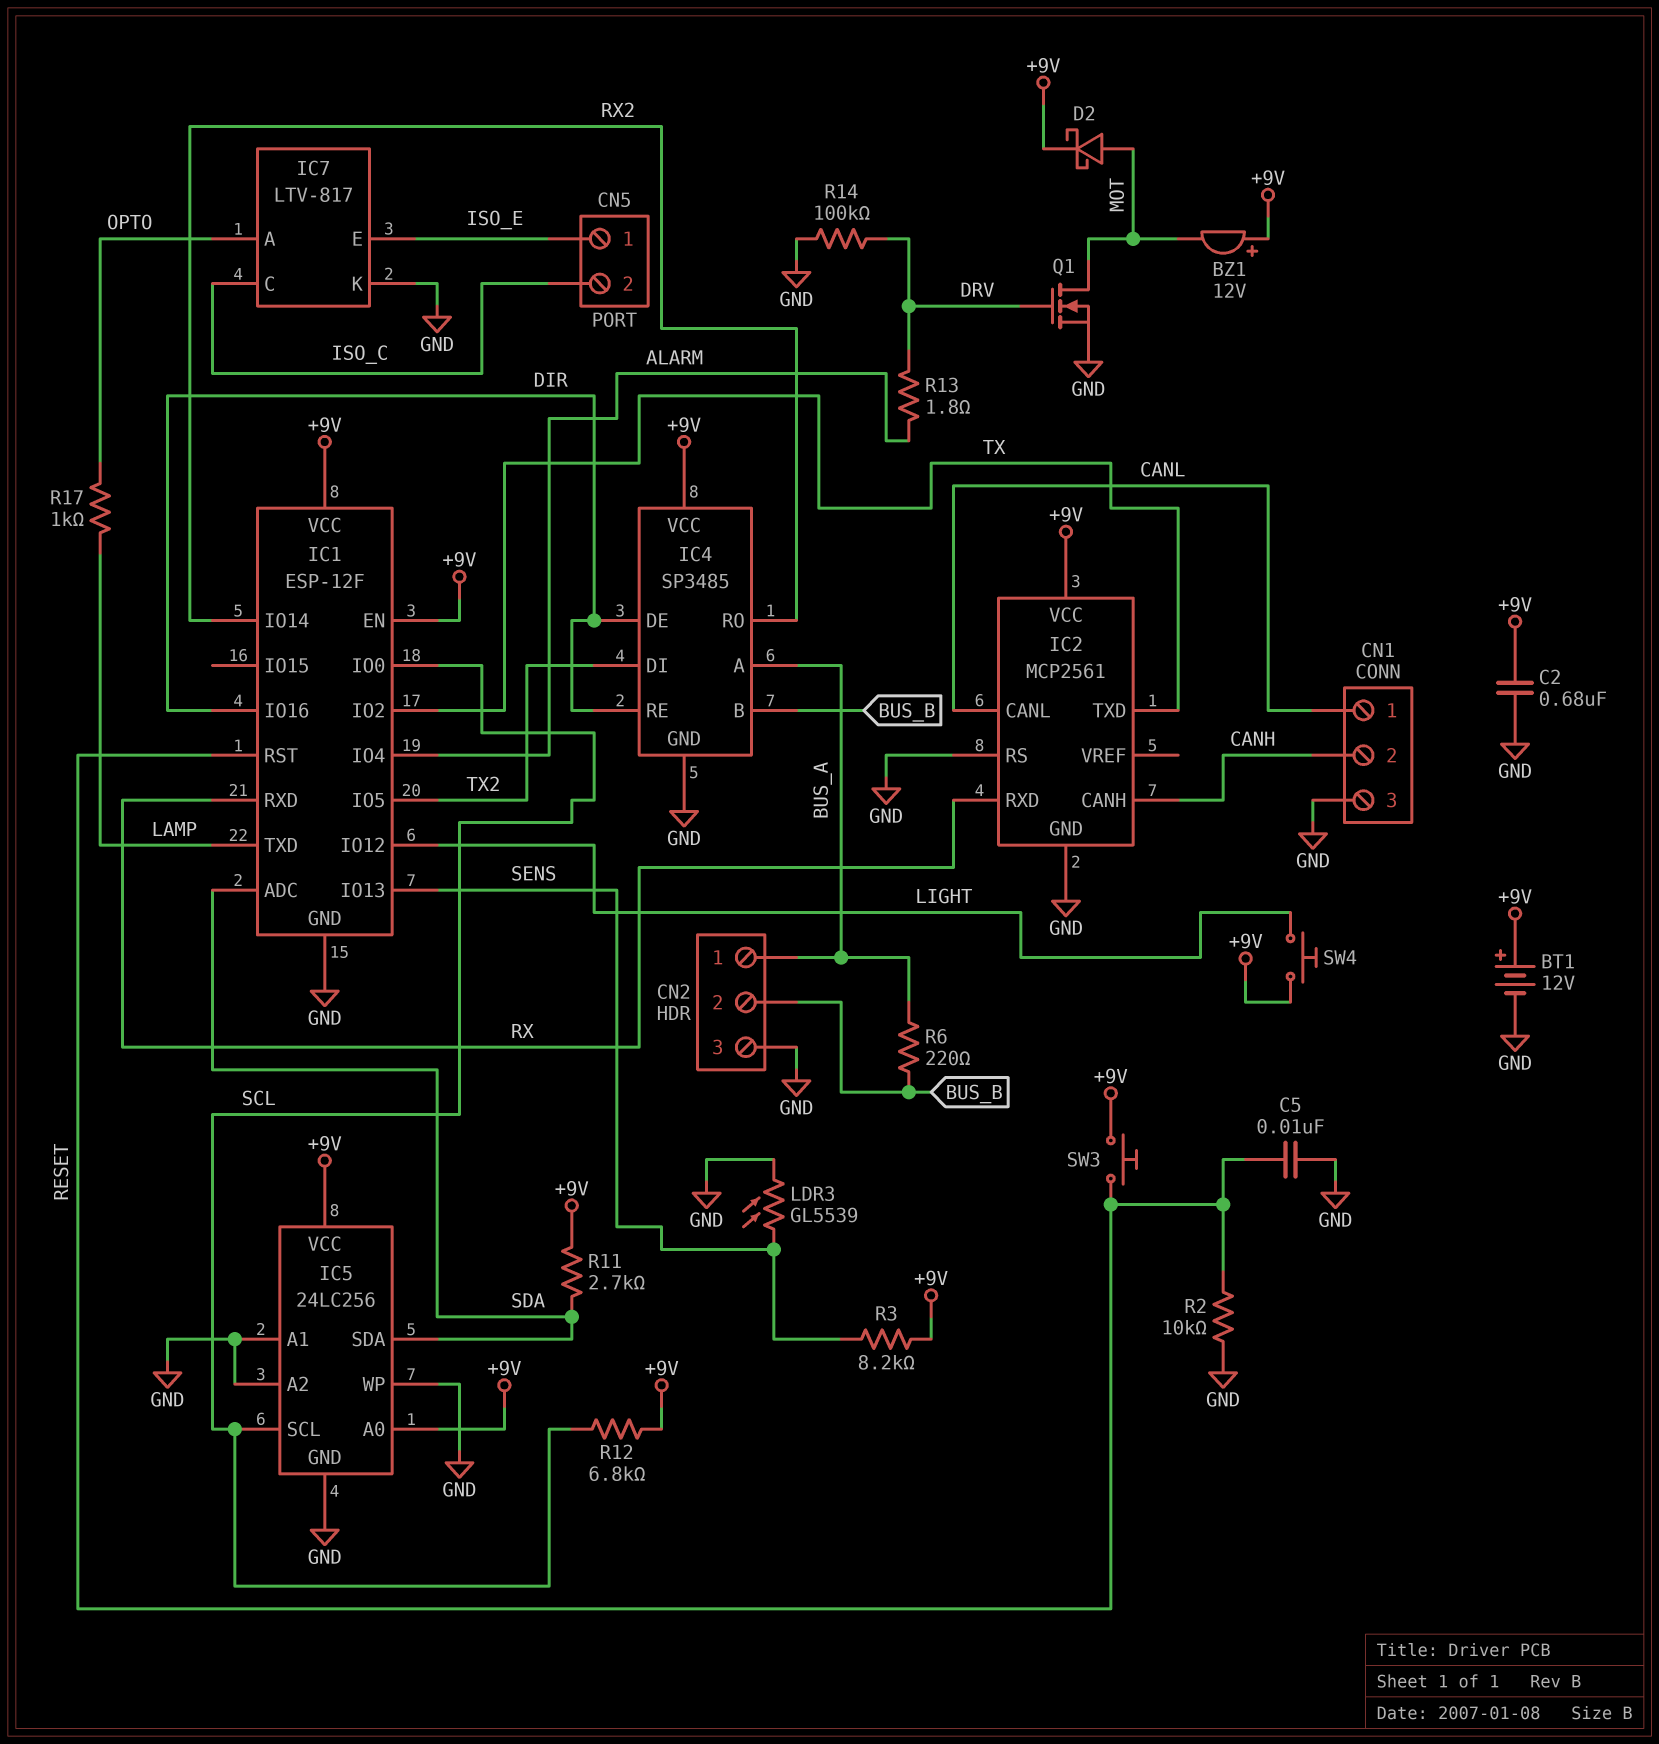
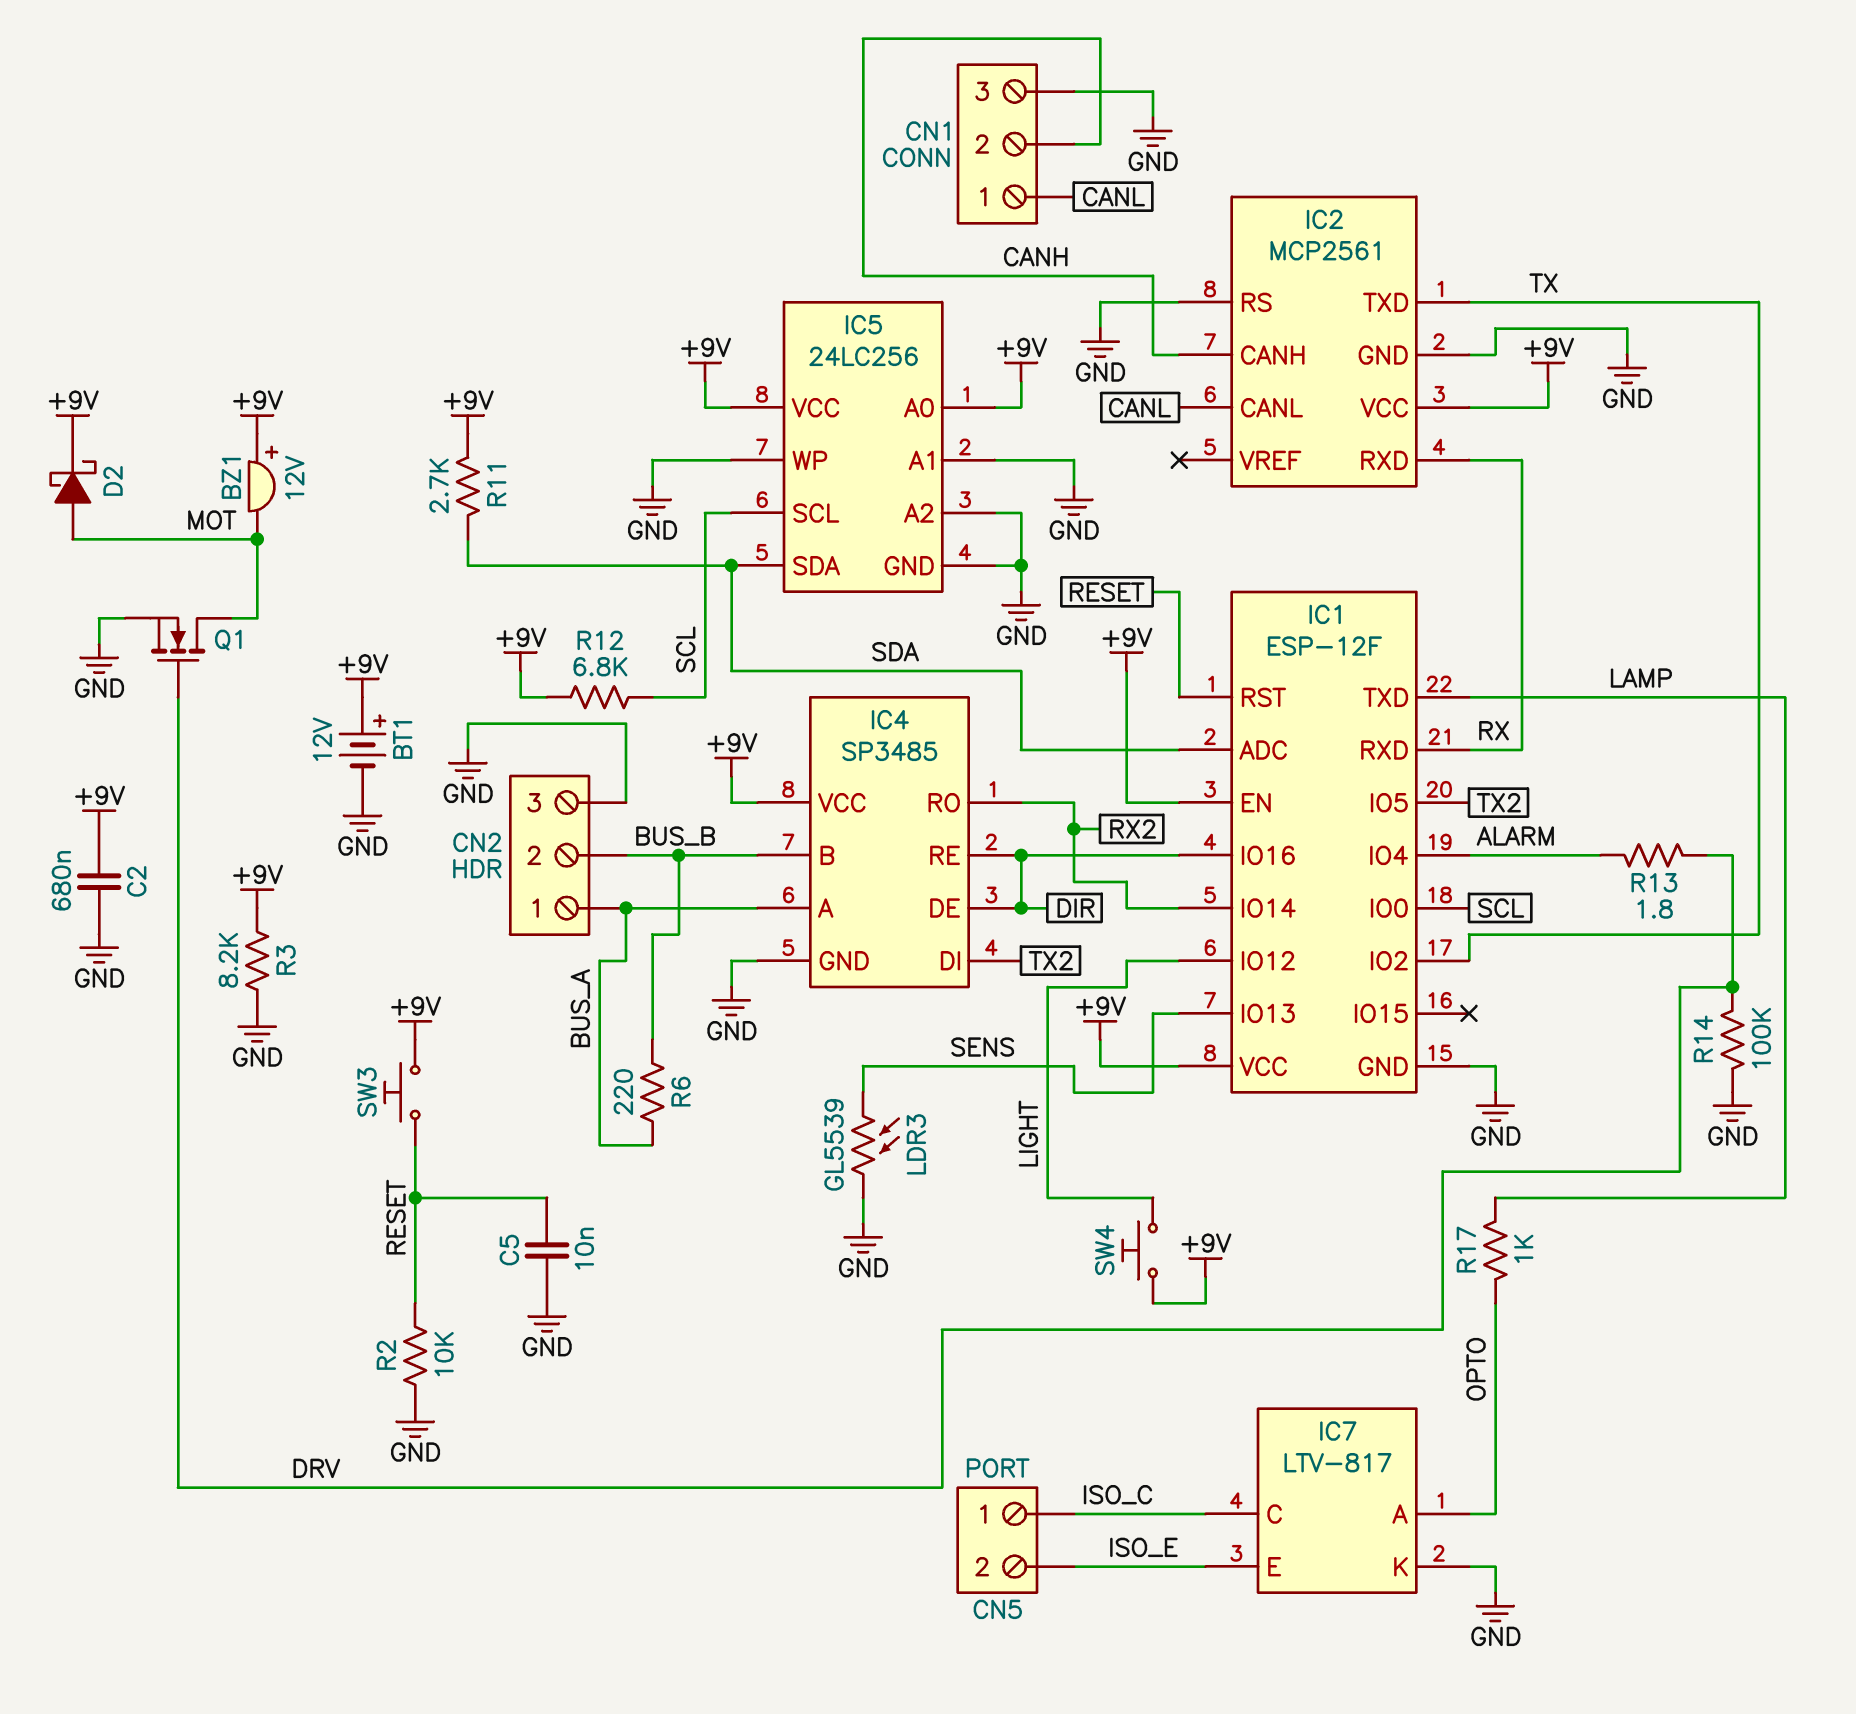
CN5 pin 1: ISO_E -> ISO_C
CN5 pin 2: ISO_C -> ISO_E
R3: 8.2k (+9V, SENS) -> 8.2k (+9V, GND)

